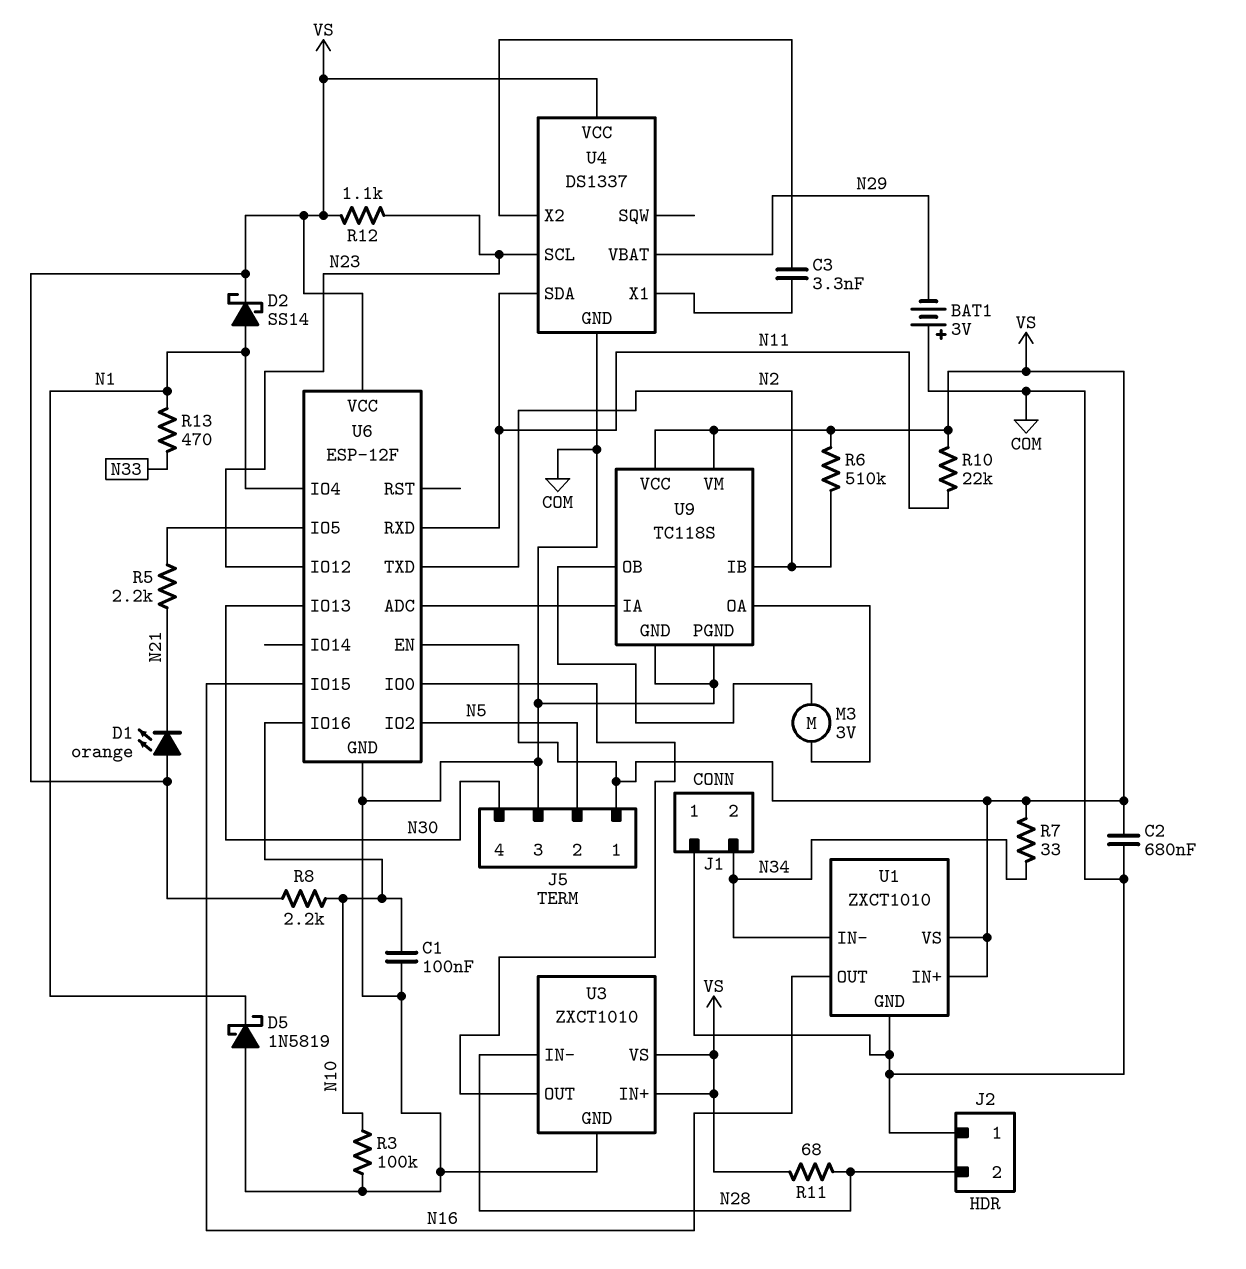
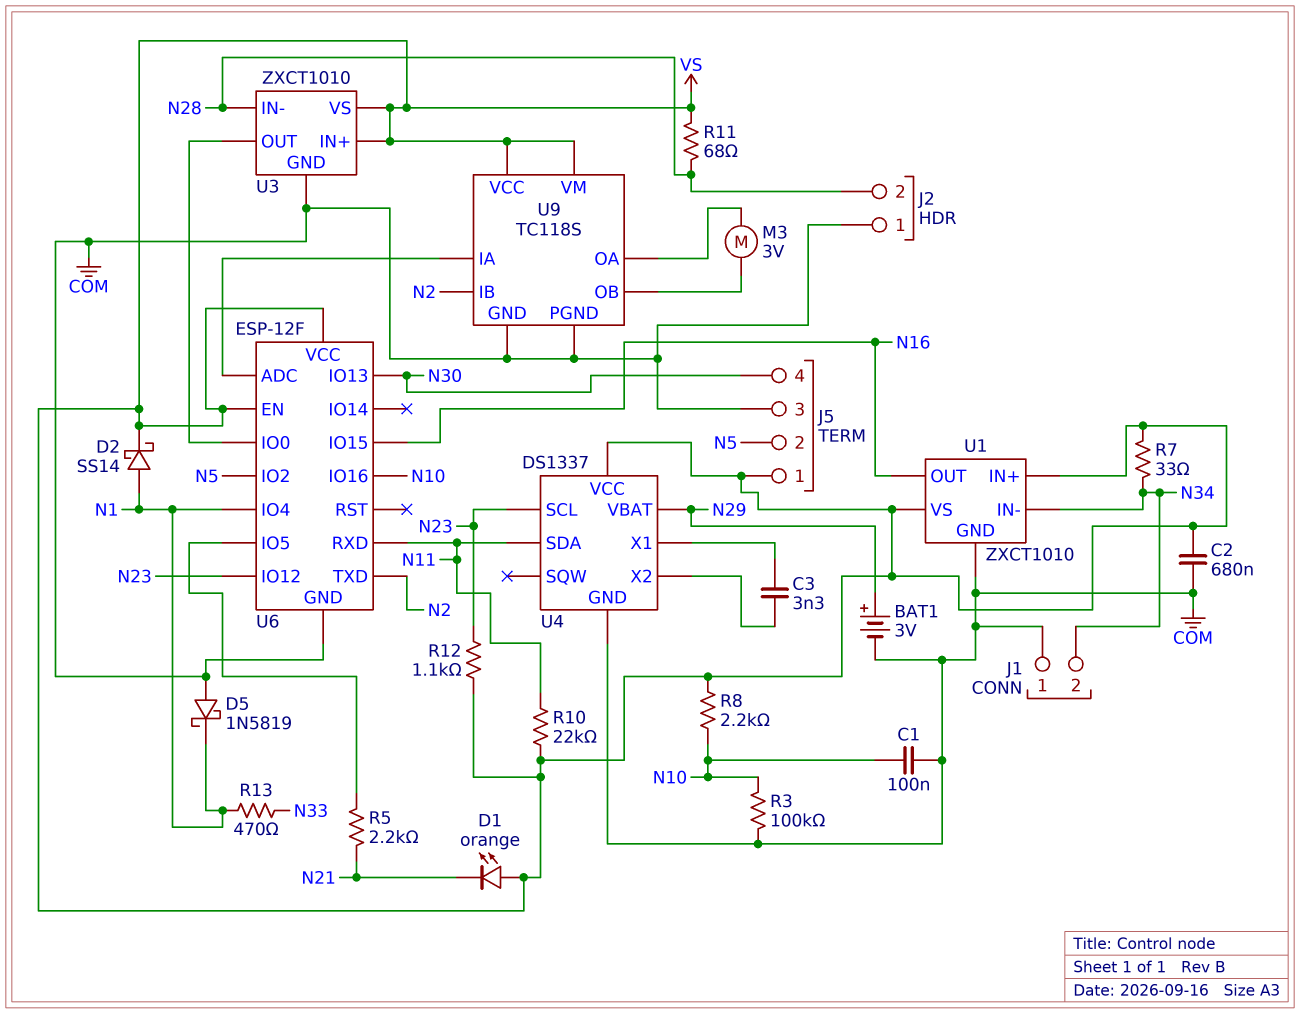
BAT1: 3V (plus COM, minus N29) -> 3V (plus N29, minus COM)
R6: 510k (N2, VS) -> none

